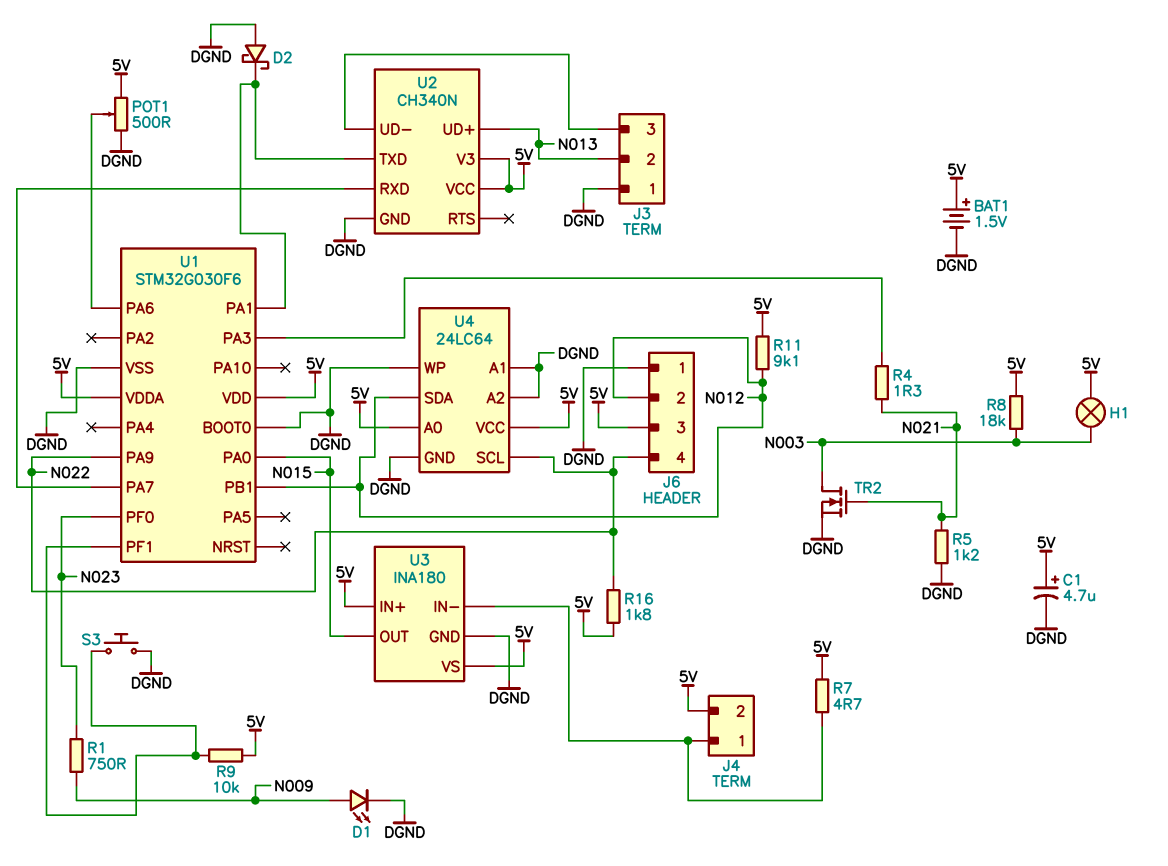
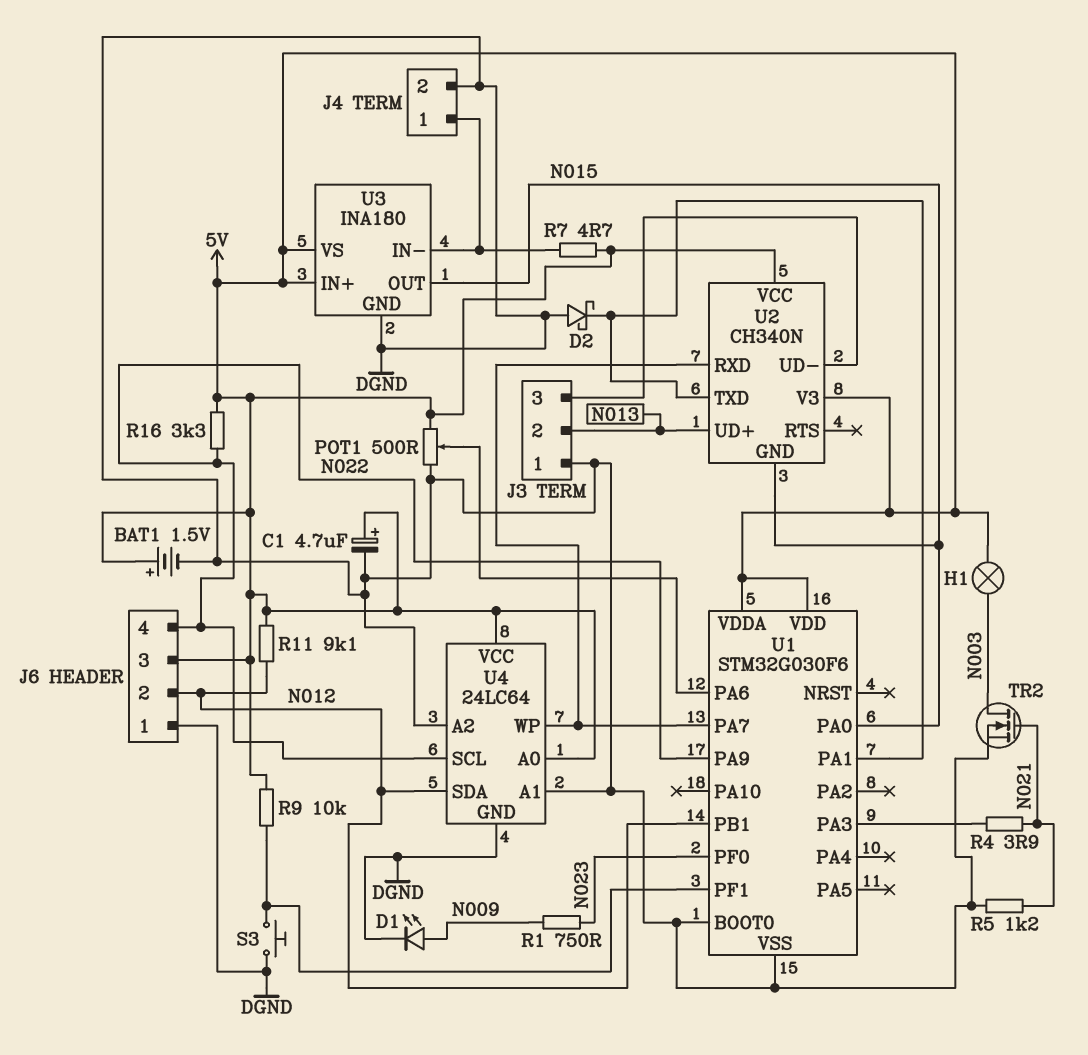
J4 pin 2: 5V -> DGND
R4: 1.3 (N021, U1/PA3) -> 3.9 (N021, U1/PA3)
R8: 18k (5V, N003) -> none
R16: 1.8k (5V, N022) -> 3.3k (5V, N022)
U2 pin GND: DGND -> N015
U4 pin WP: DGND -> U1/PA7

